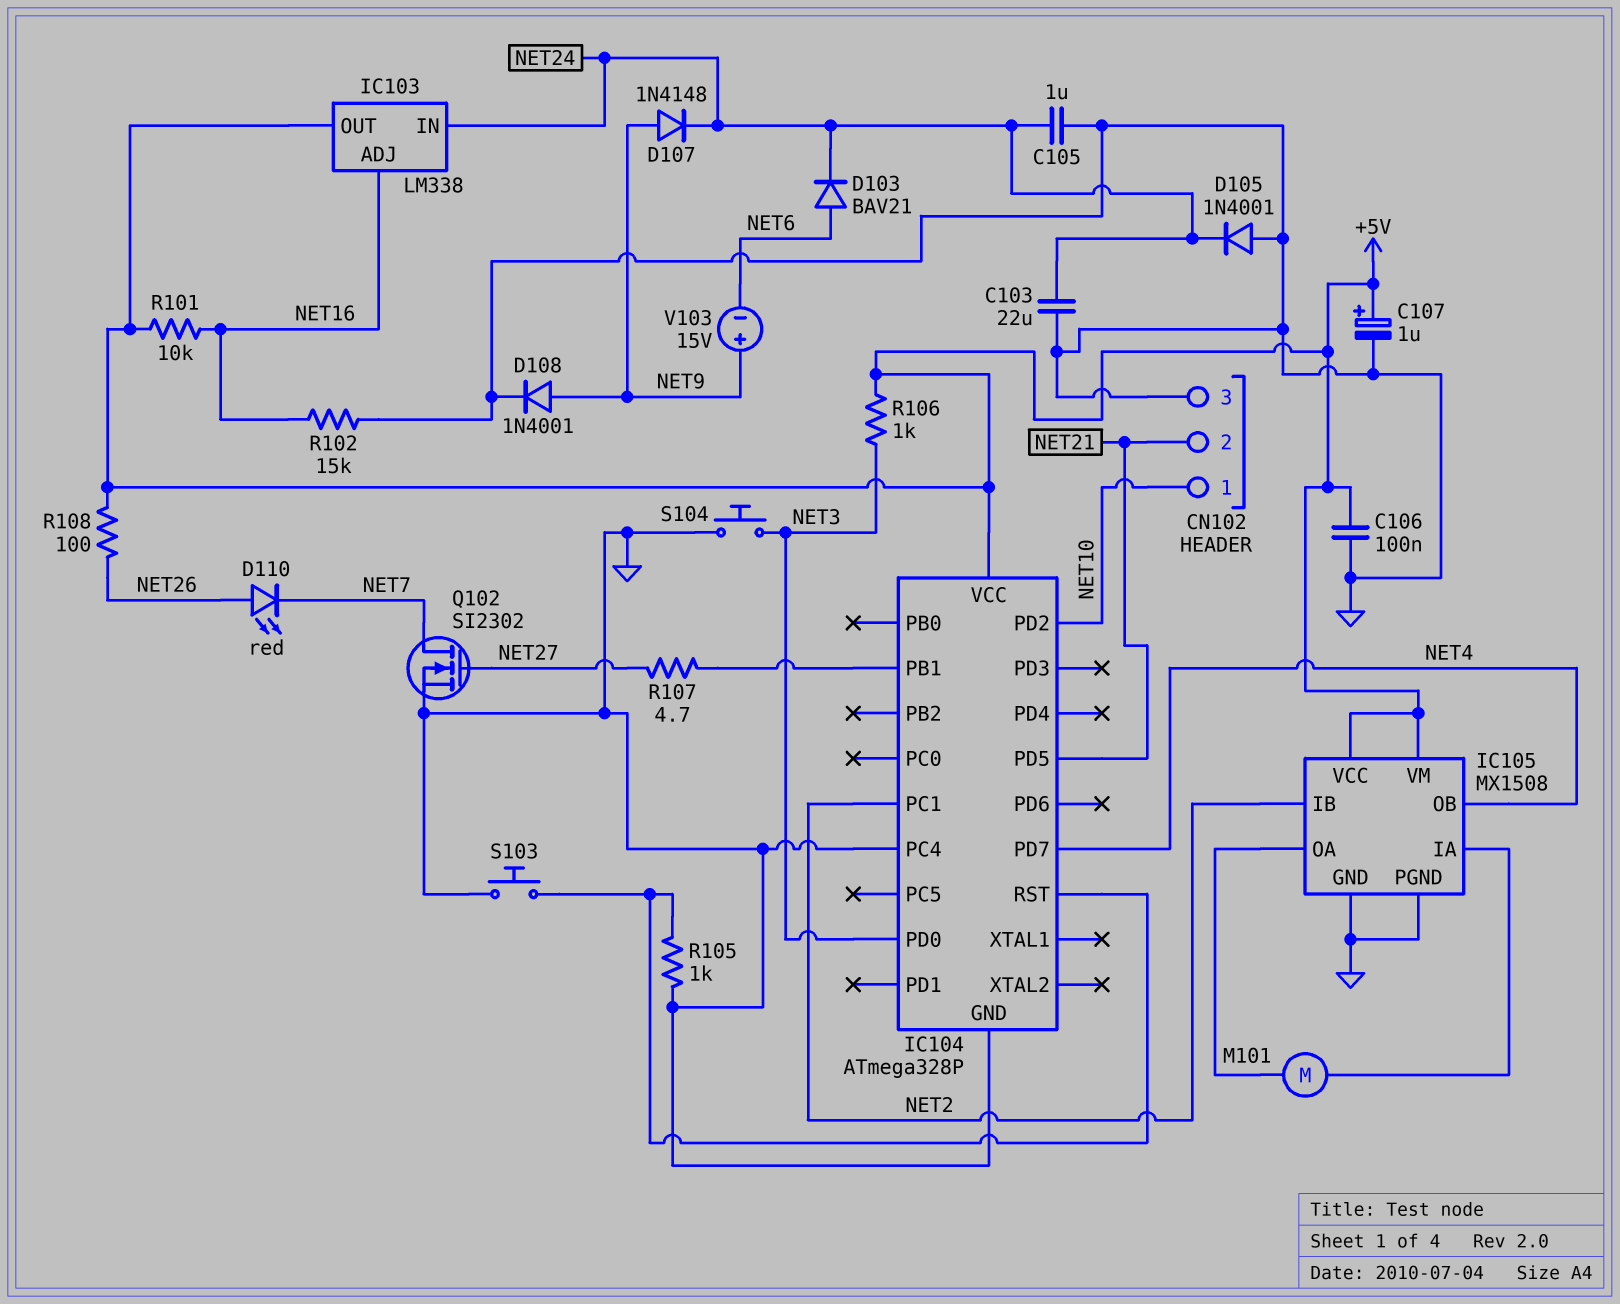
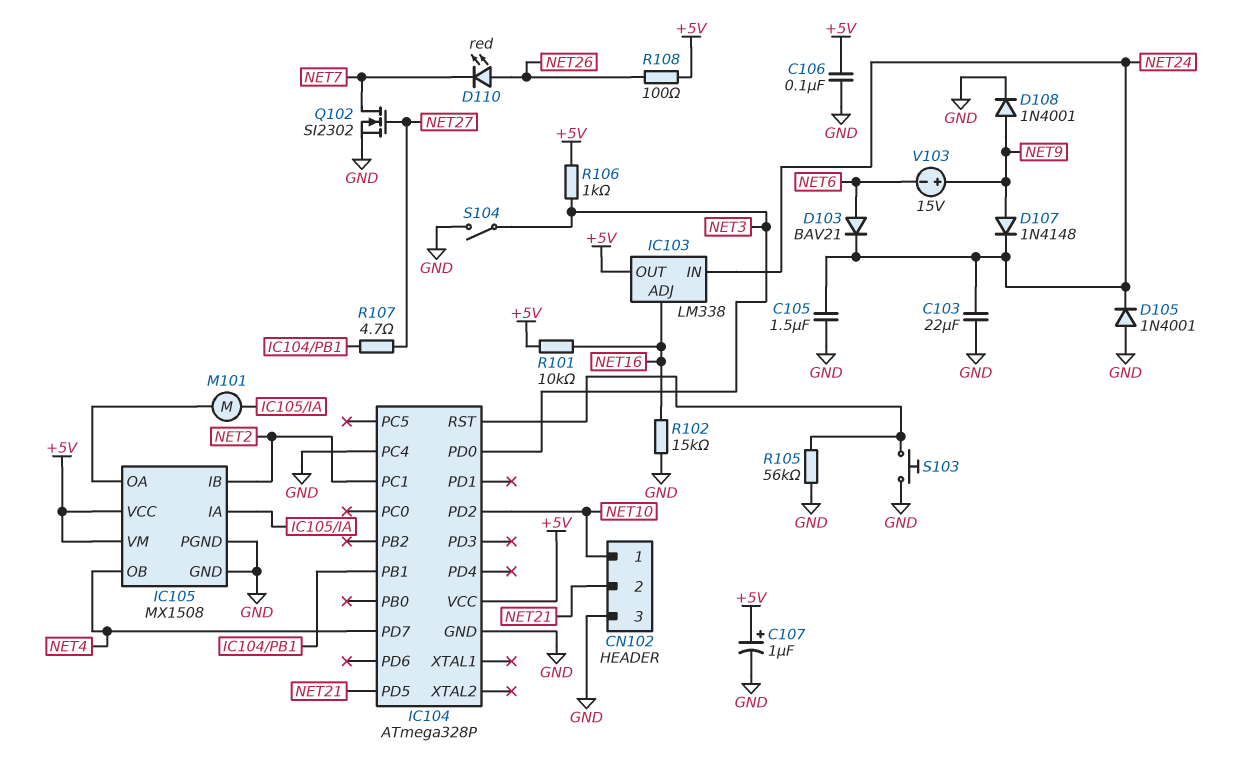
C105: 1uF (GND, NET24) -> 1.5uF (GND, NET24)
R105: 1k (GND, IC104/RST) -> 56k (GND, IC104/RST)
S104: button (GND, NET3) -> switch (GND, NET3)

